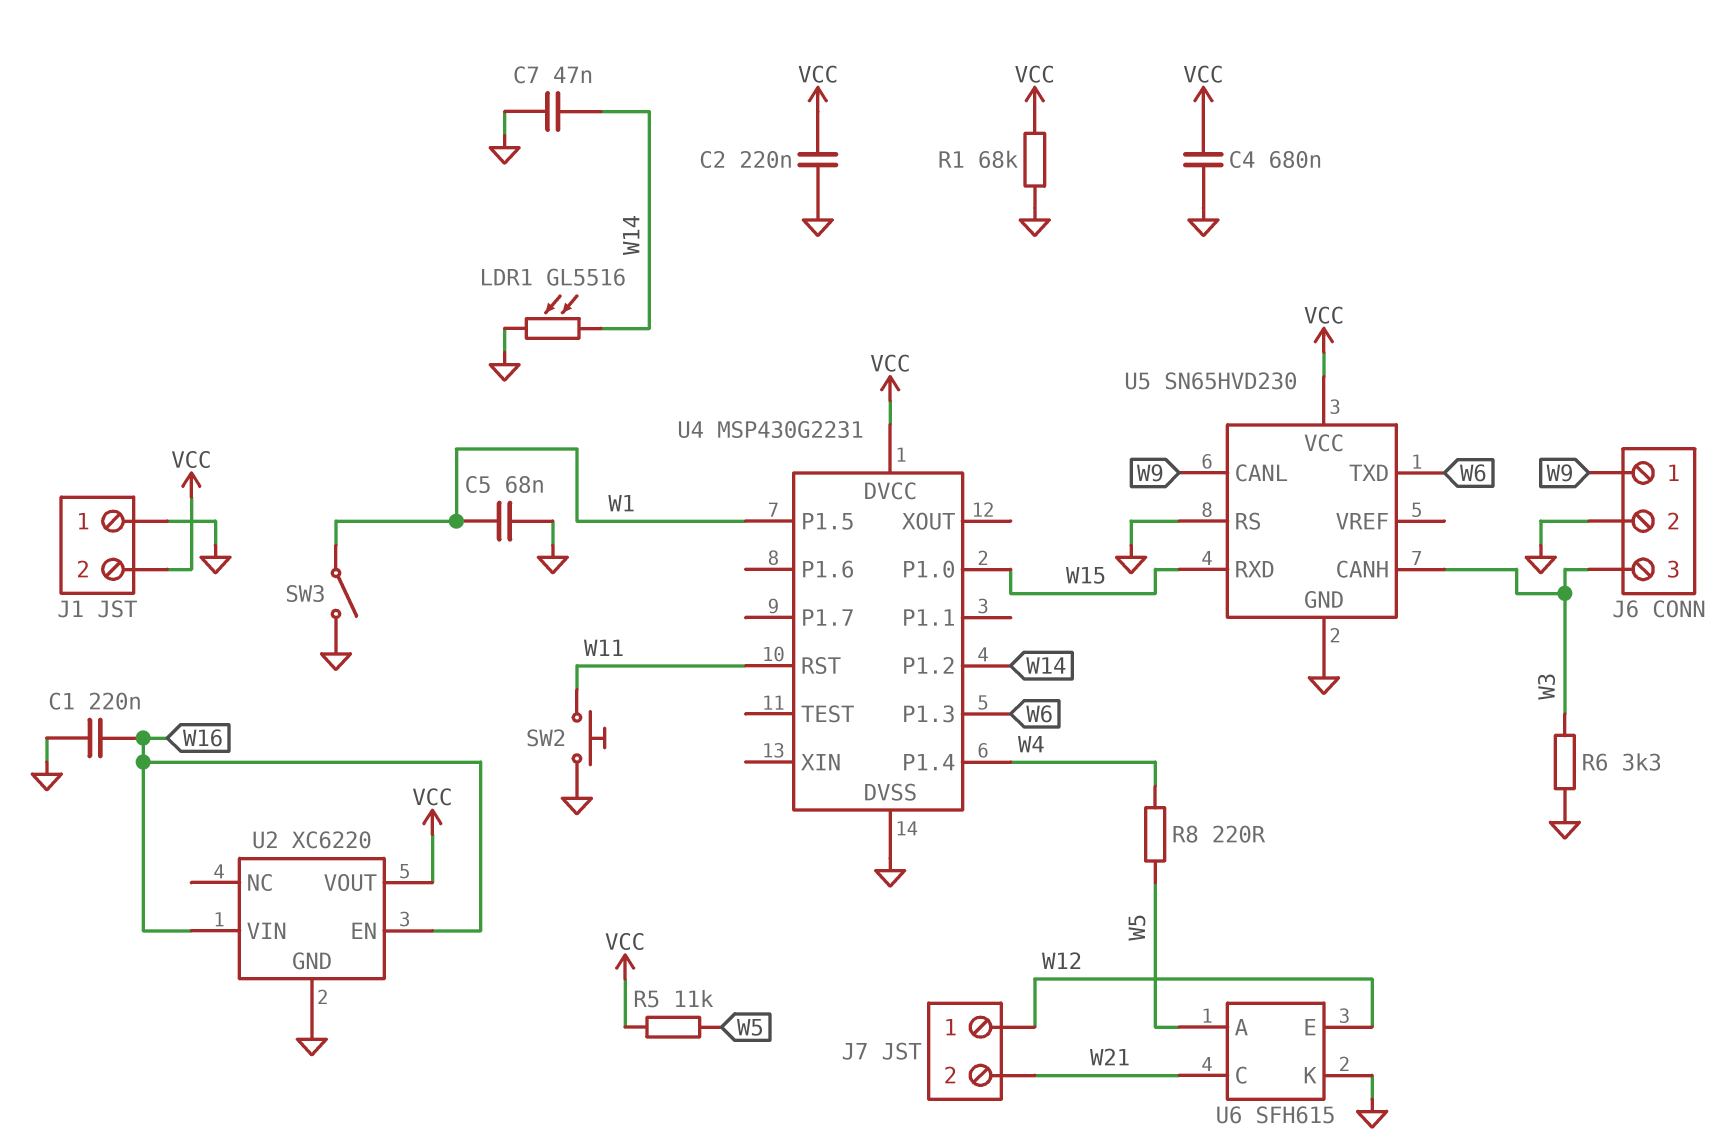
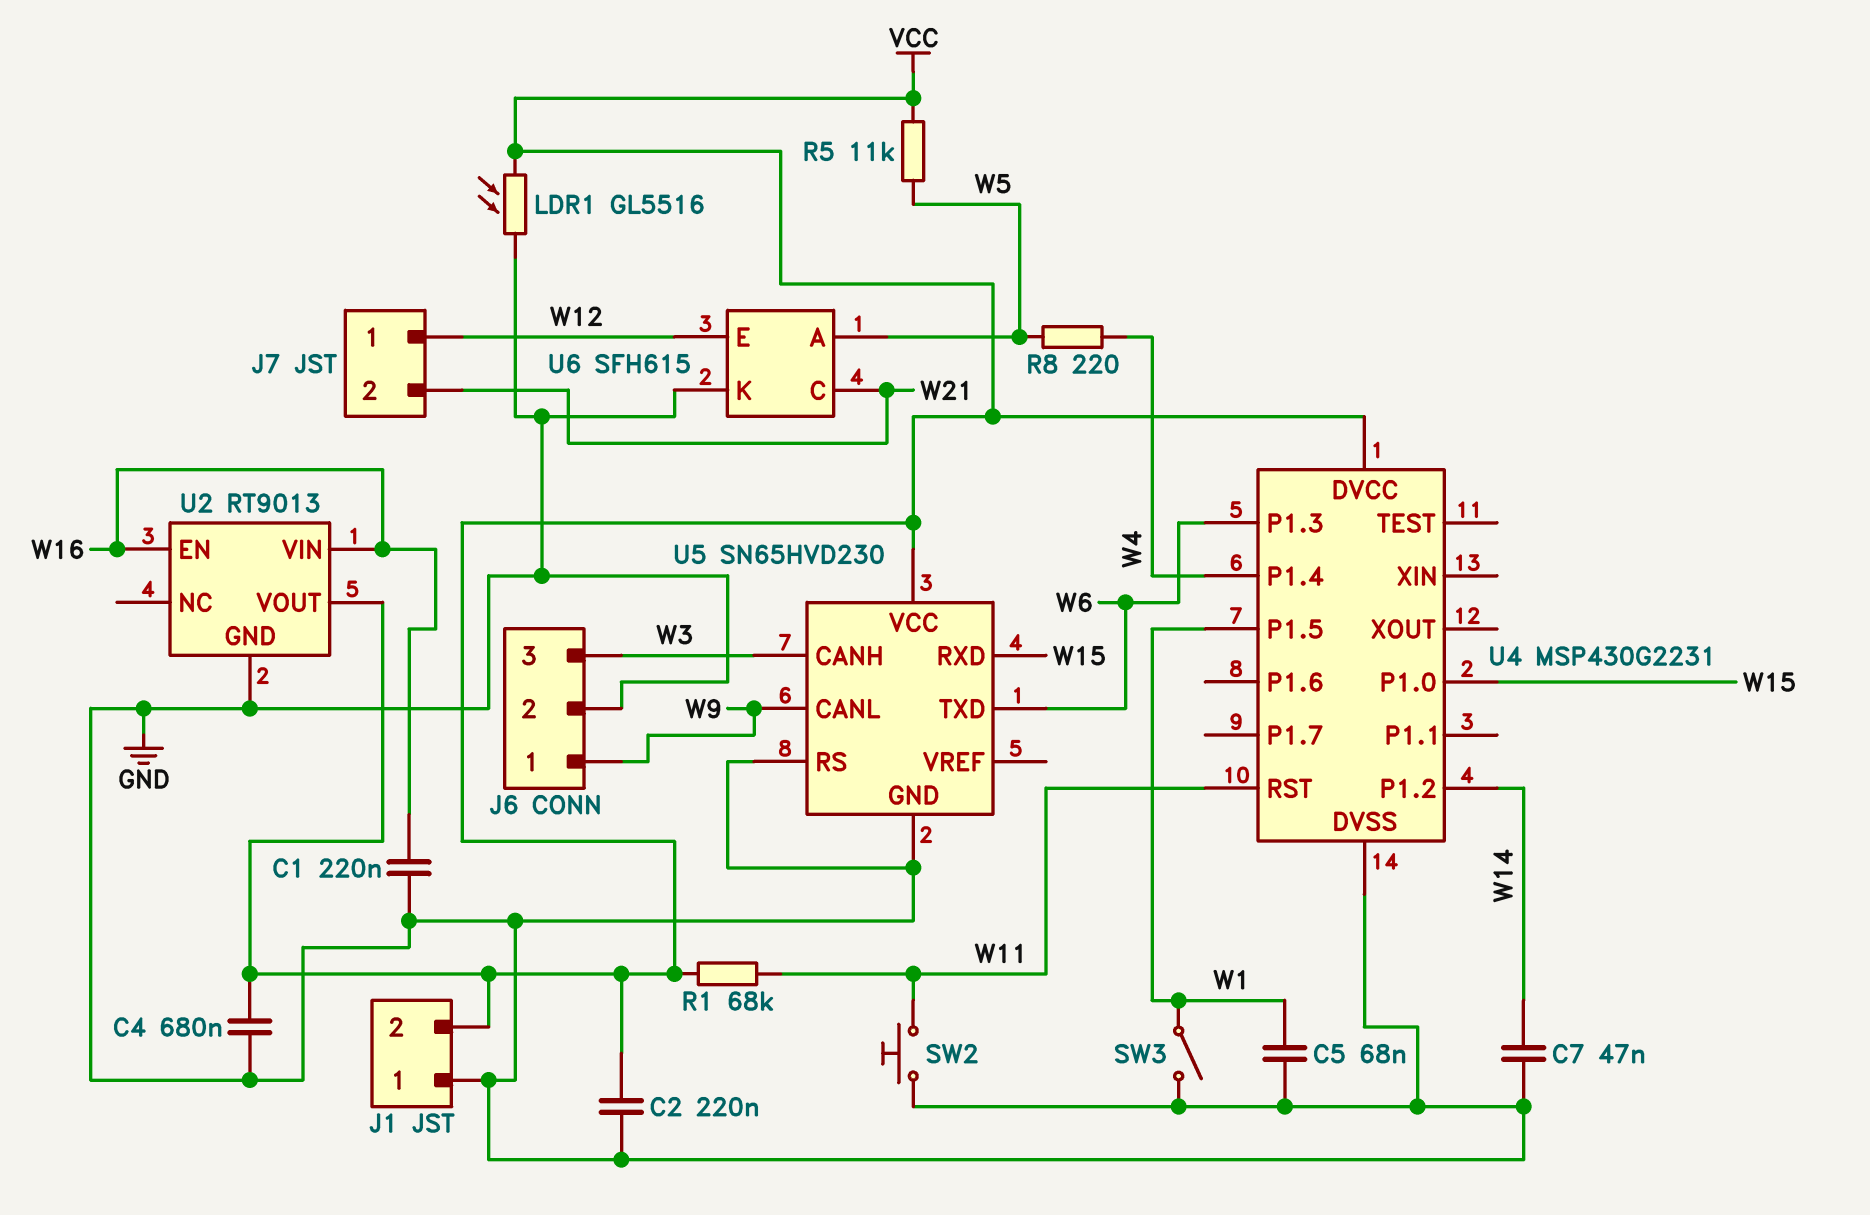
LDR1: GL5516 (GND, W14) -> GL5516 (GND, VCC)
R1: 68k (GND, VCC) -> 68k (VCC, W11)
R6: 3.3k (GND, W3) -> none
U2: XC6220 -> RT9013

